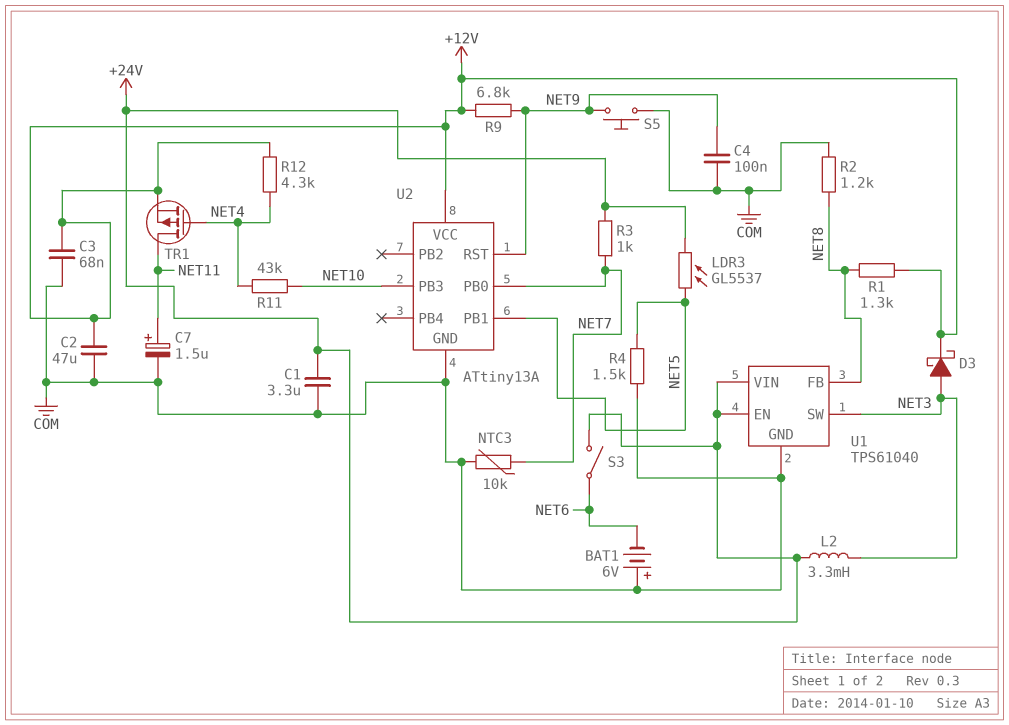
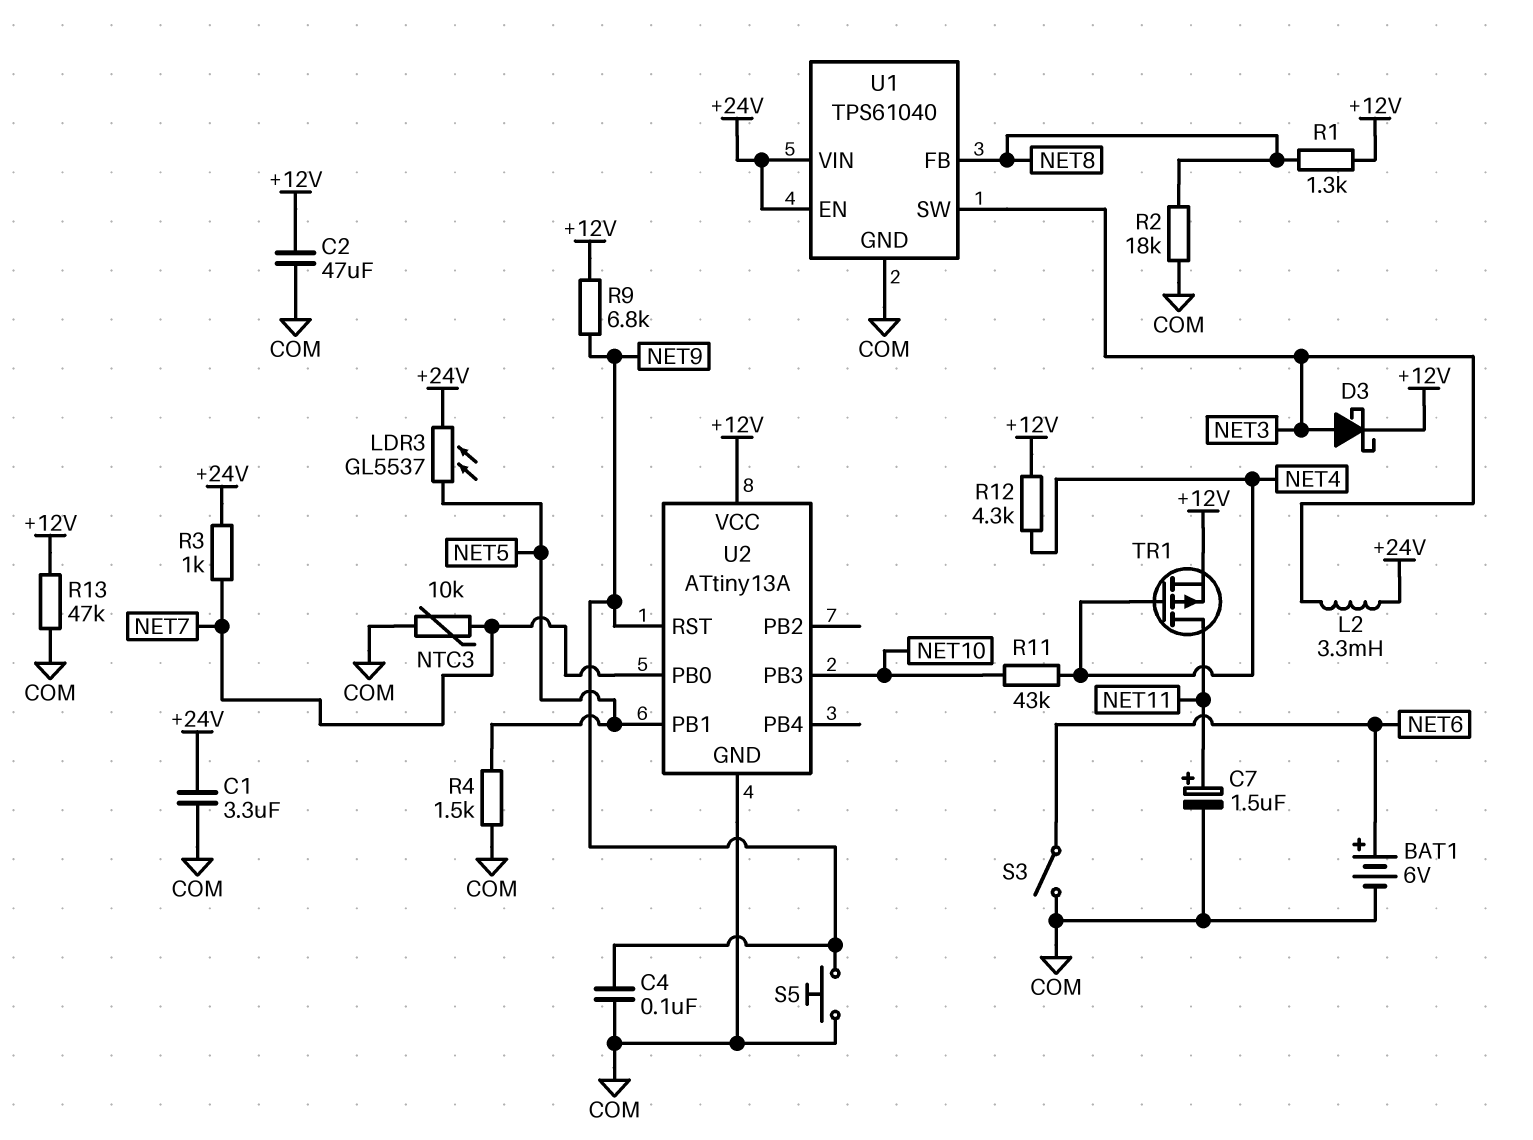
BAT1: 6V (plus COM, minus NET6) -> 6V (plus NET6, minus COM)
C3: 68nF (+12V, COM) -> none
R2: 1.2k (COM, NET8) -> 18k (COM, NET8)
R13: none -> 47k (+12V, COM)
S3: switch (+24V, NET6) -> switch (COM, NET6)

